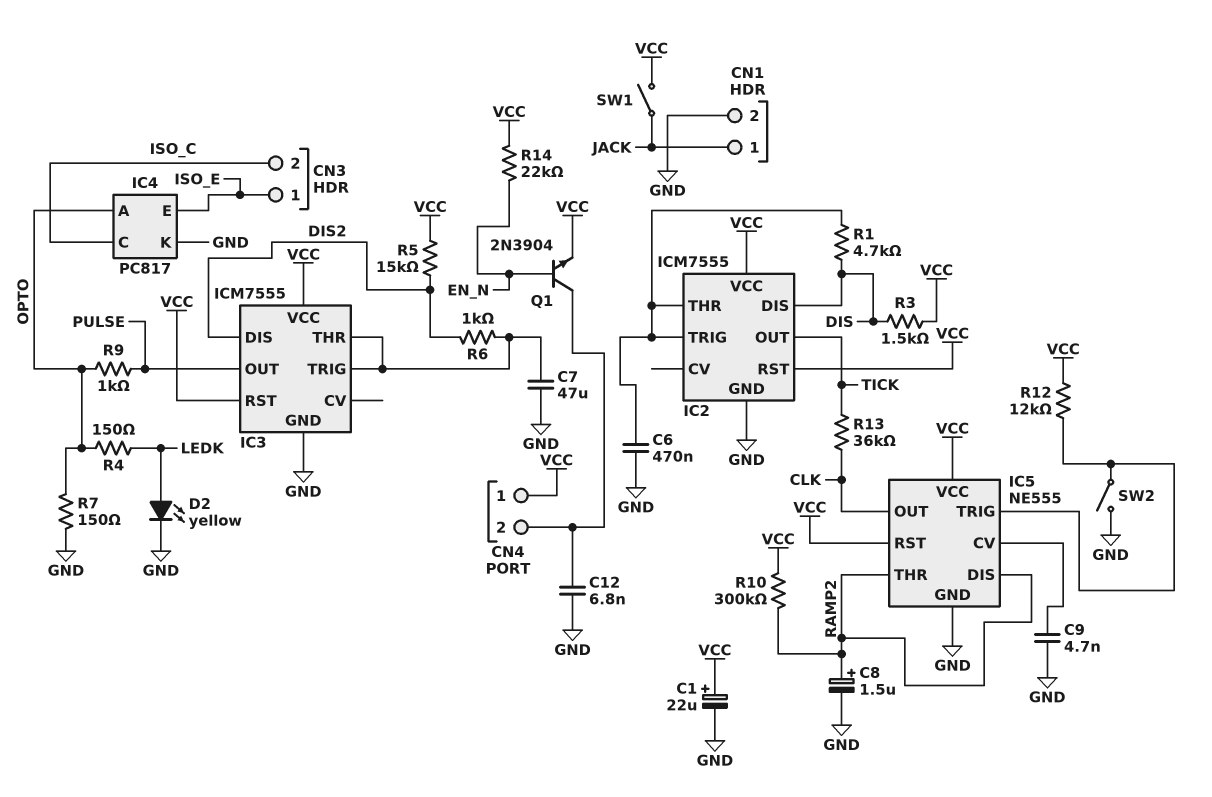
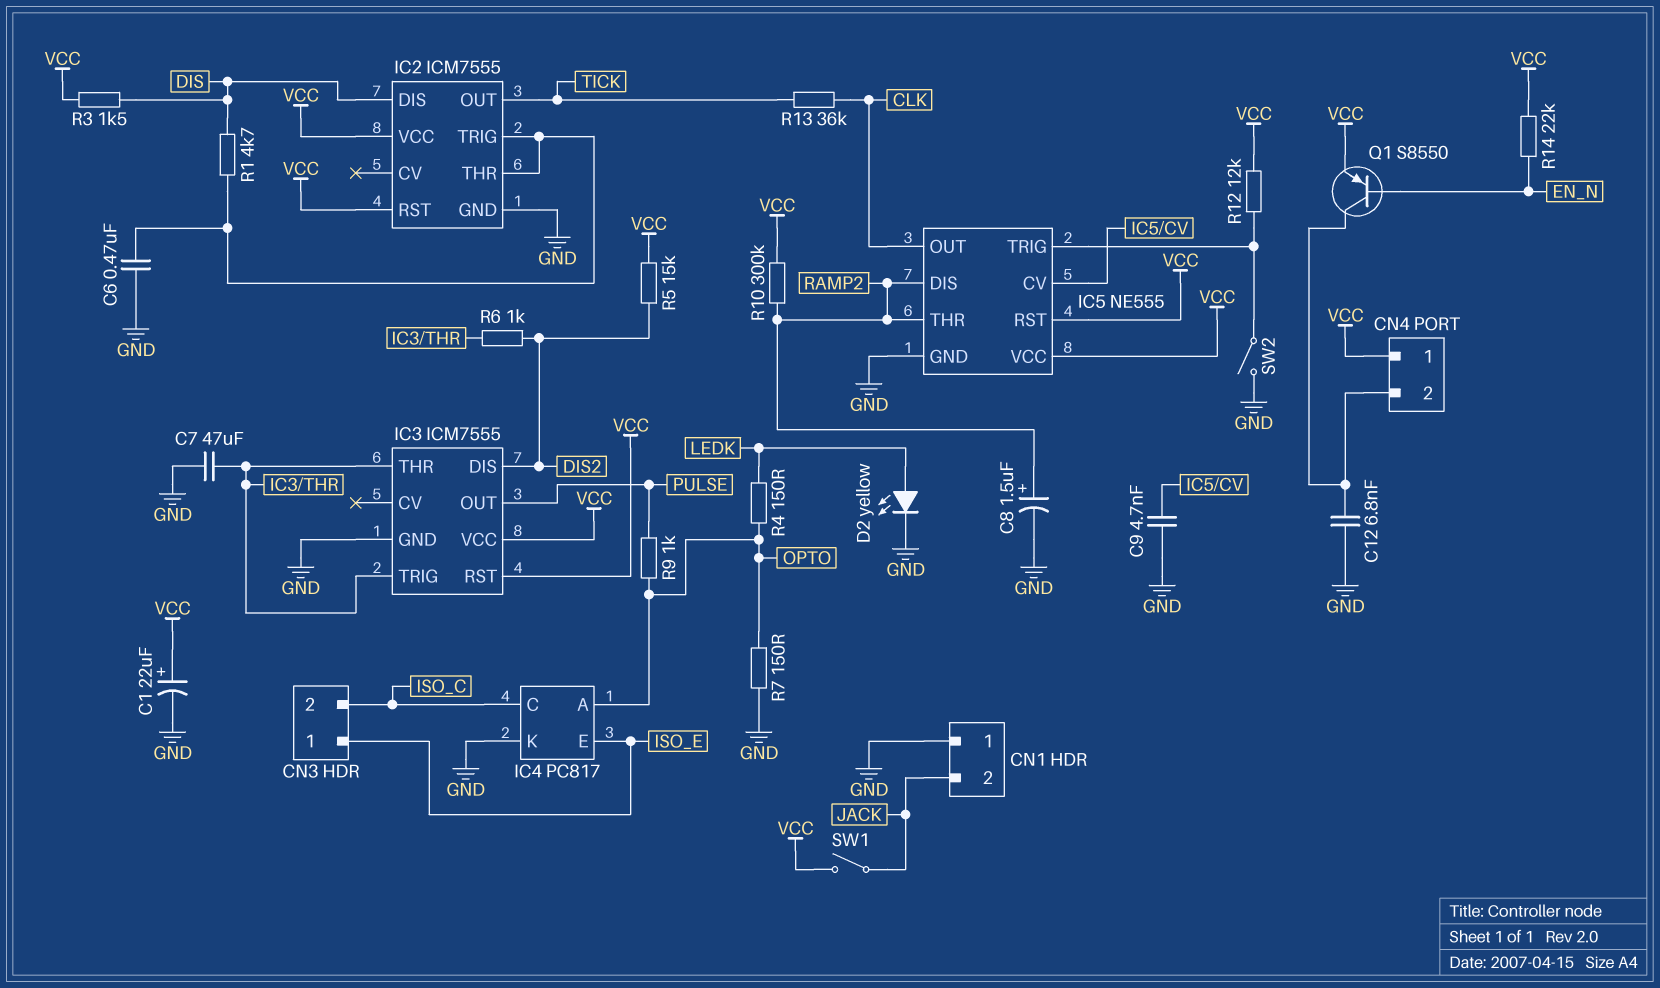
CN1 pin 1: JACK -> GND
CN1 pin 2: GND -> JACK
Q1: NPN 2N3904 (B EN_N, C CN4/2, E VCC) -> PNP S8550 (B EN_N, C CN4/2, E VCC)

